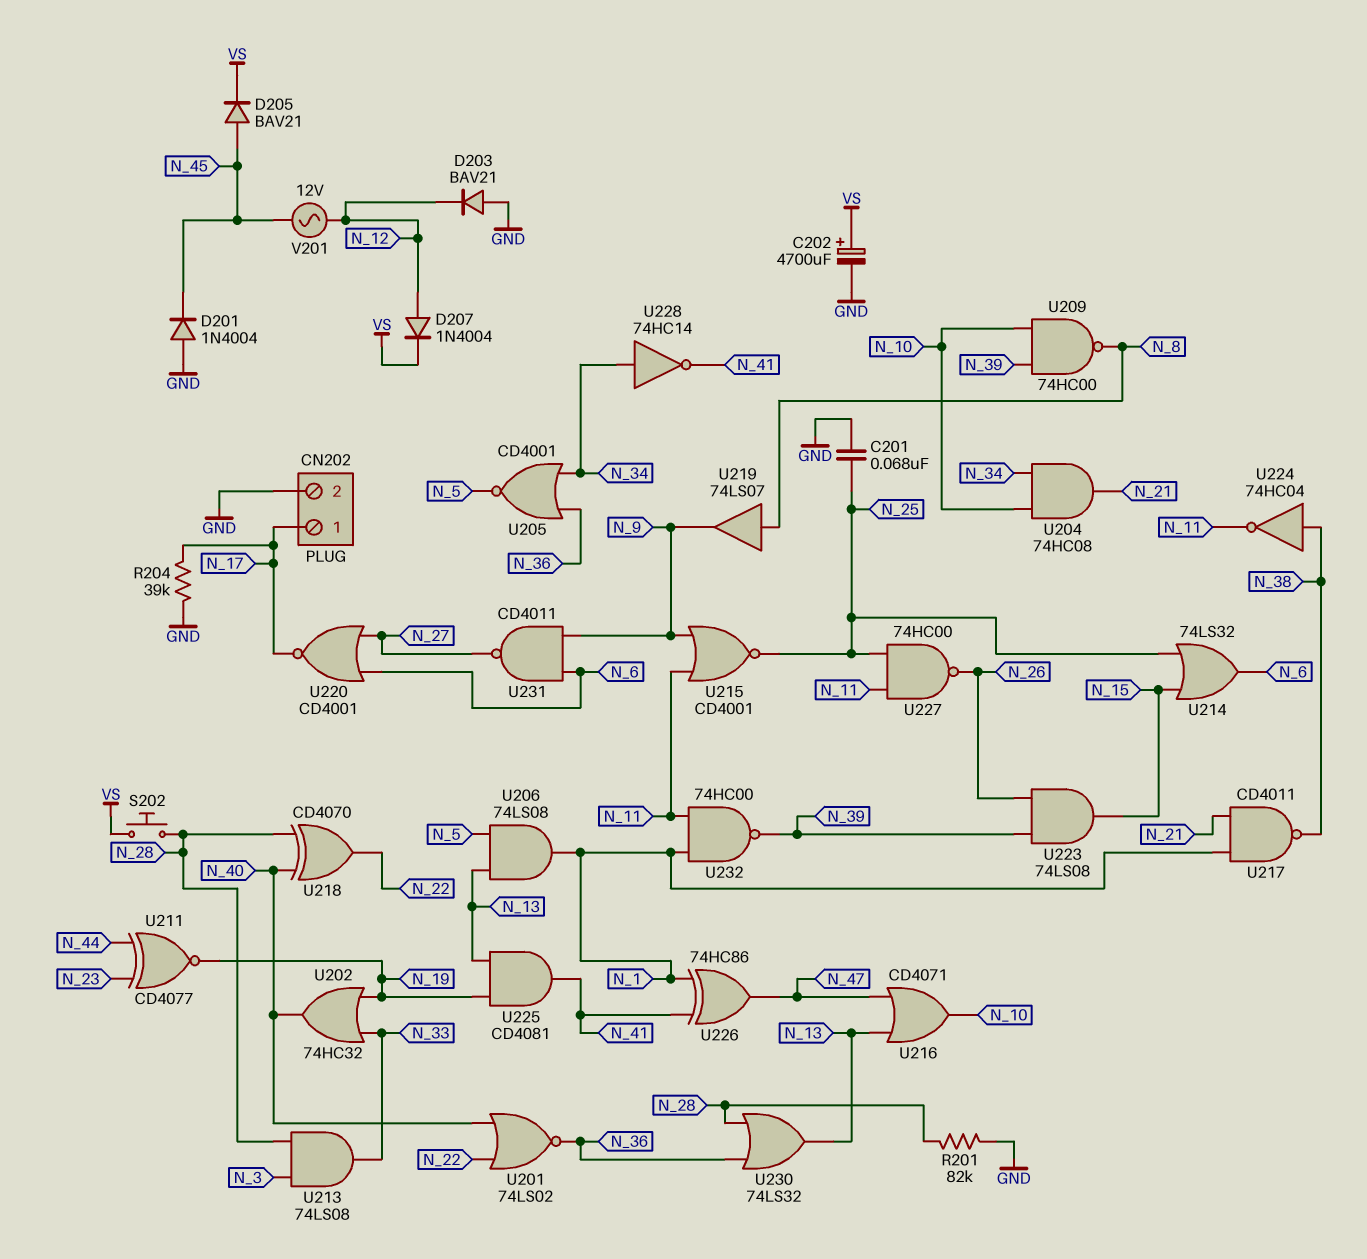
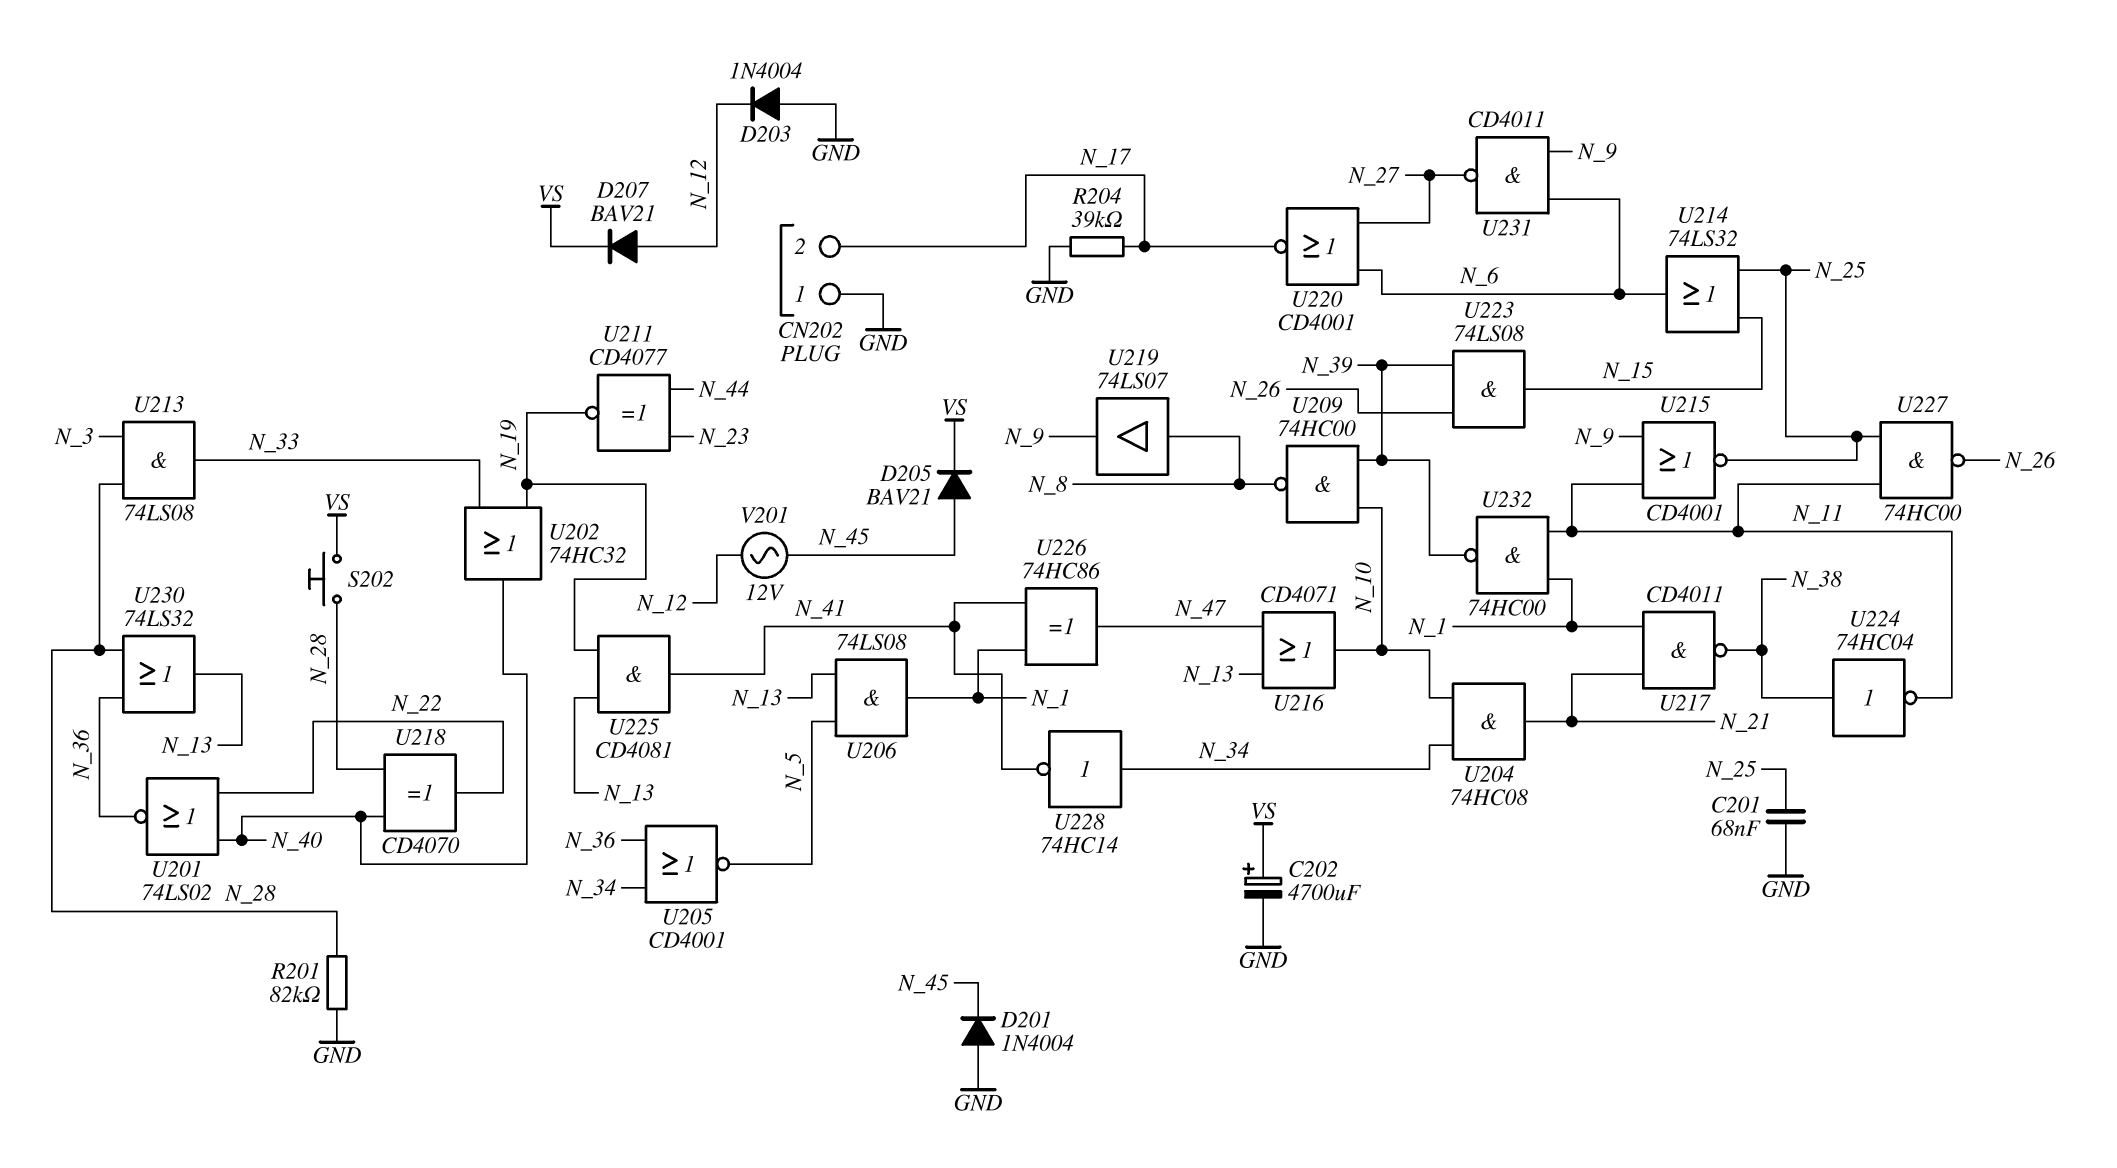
CN202 pin 1: N_17 -> GND
CN202 pin 2: GND -> N_17
D203: diode BAV21 (A GND, K N_12) -> diode 1N4004 (A GND, K N_12)
D207: diode 1N4004 (A N_12, K VS) -> diode BAV21 (A N_12, K VS)

